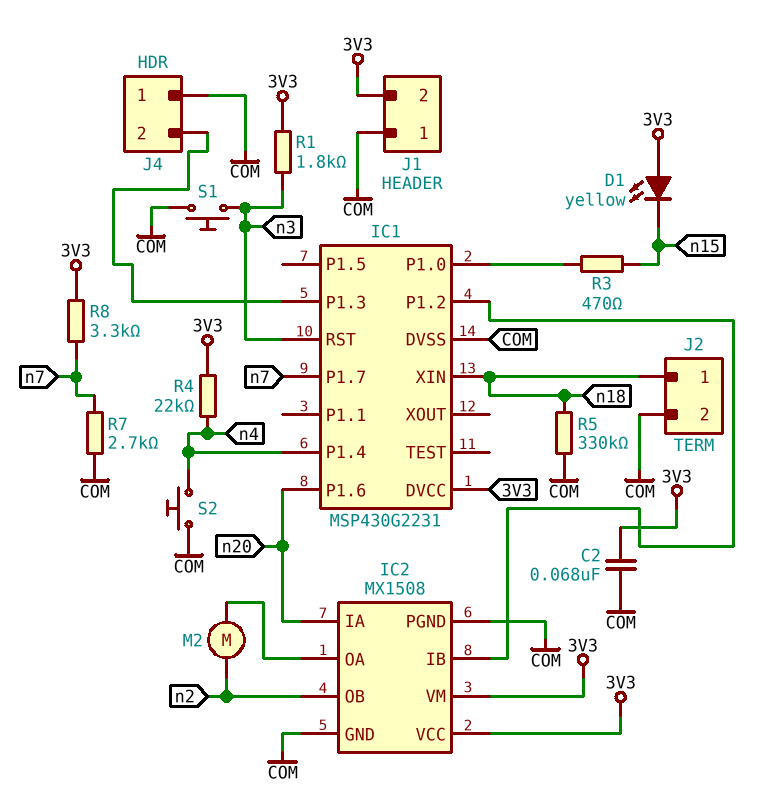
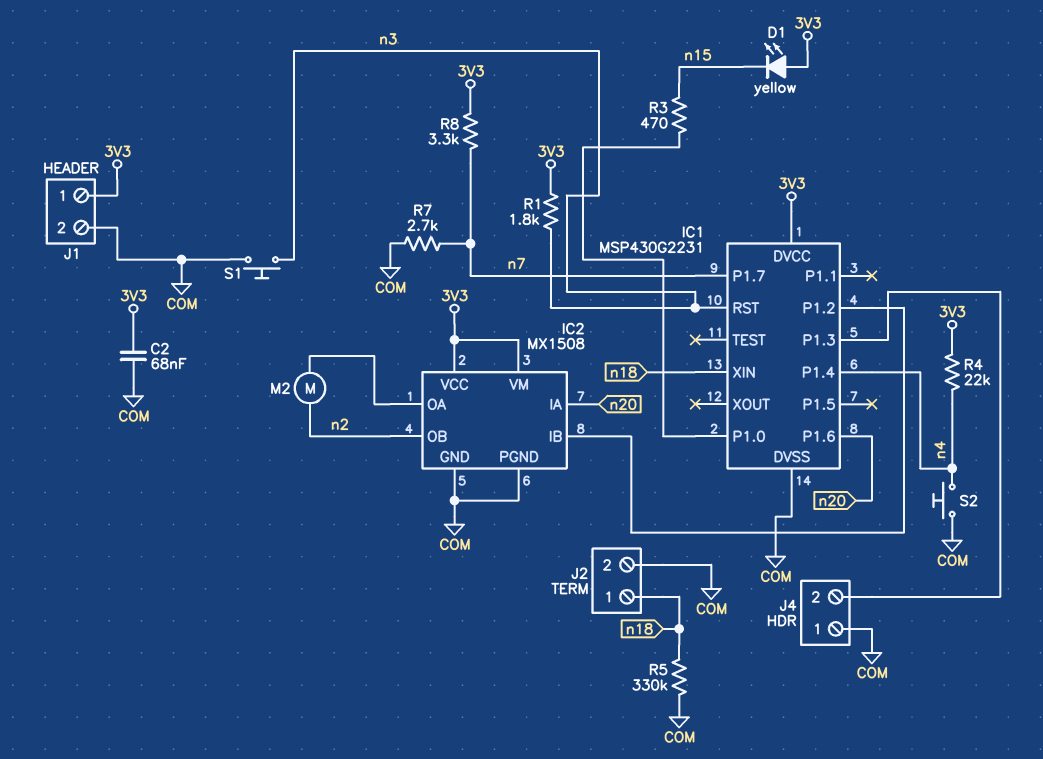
J1 pin 1: COM -> 3V3
J1 pin 2: 3V3 -> COM

